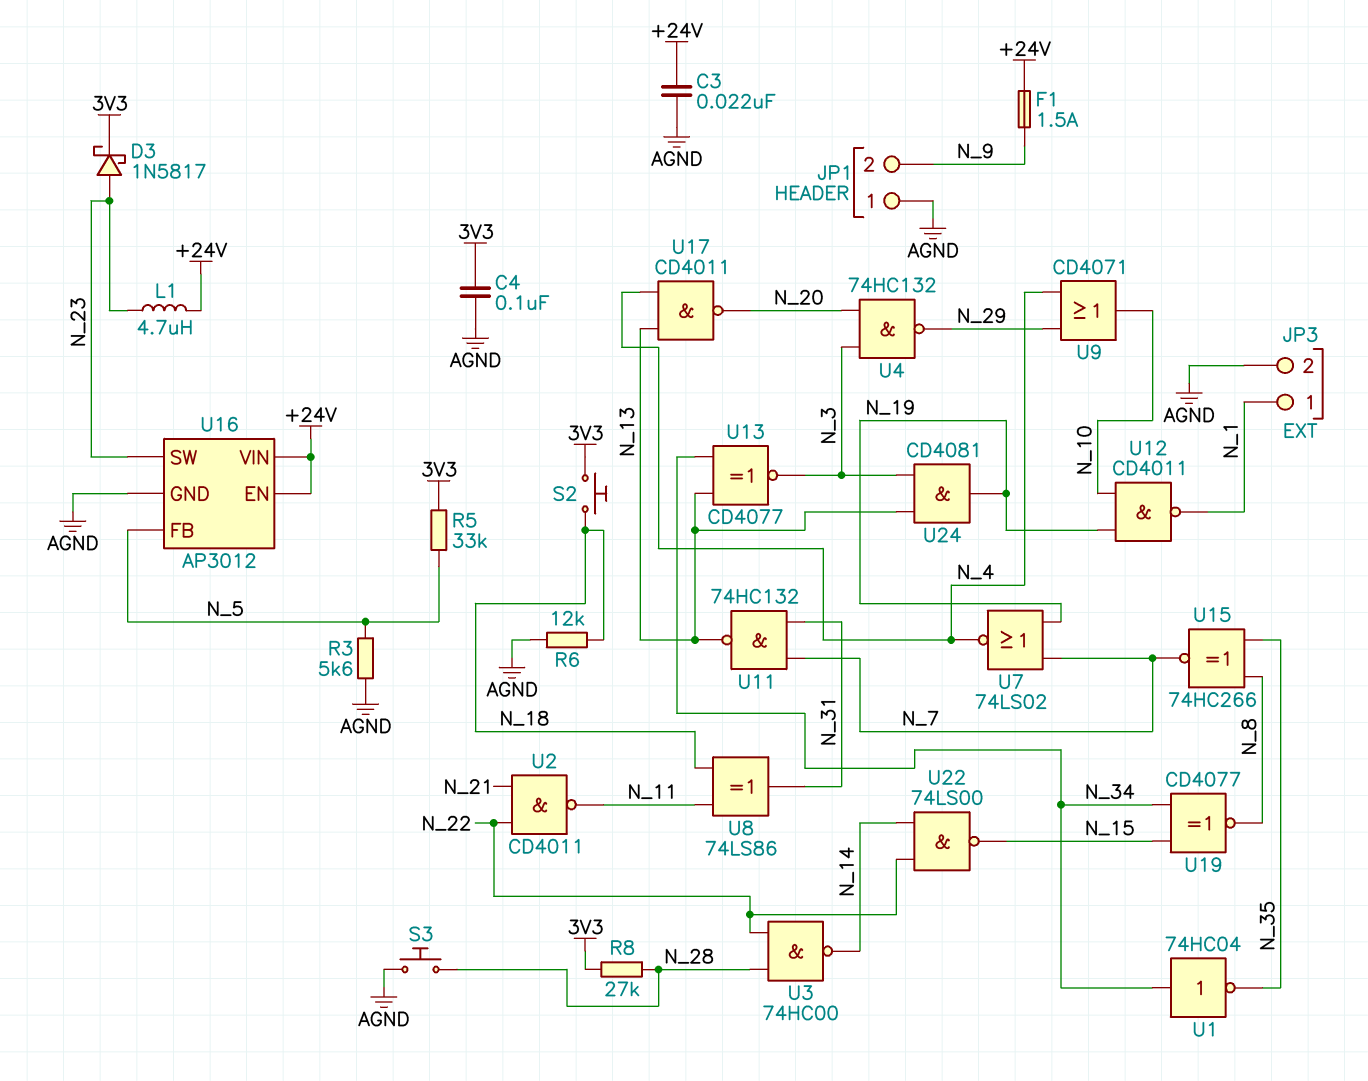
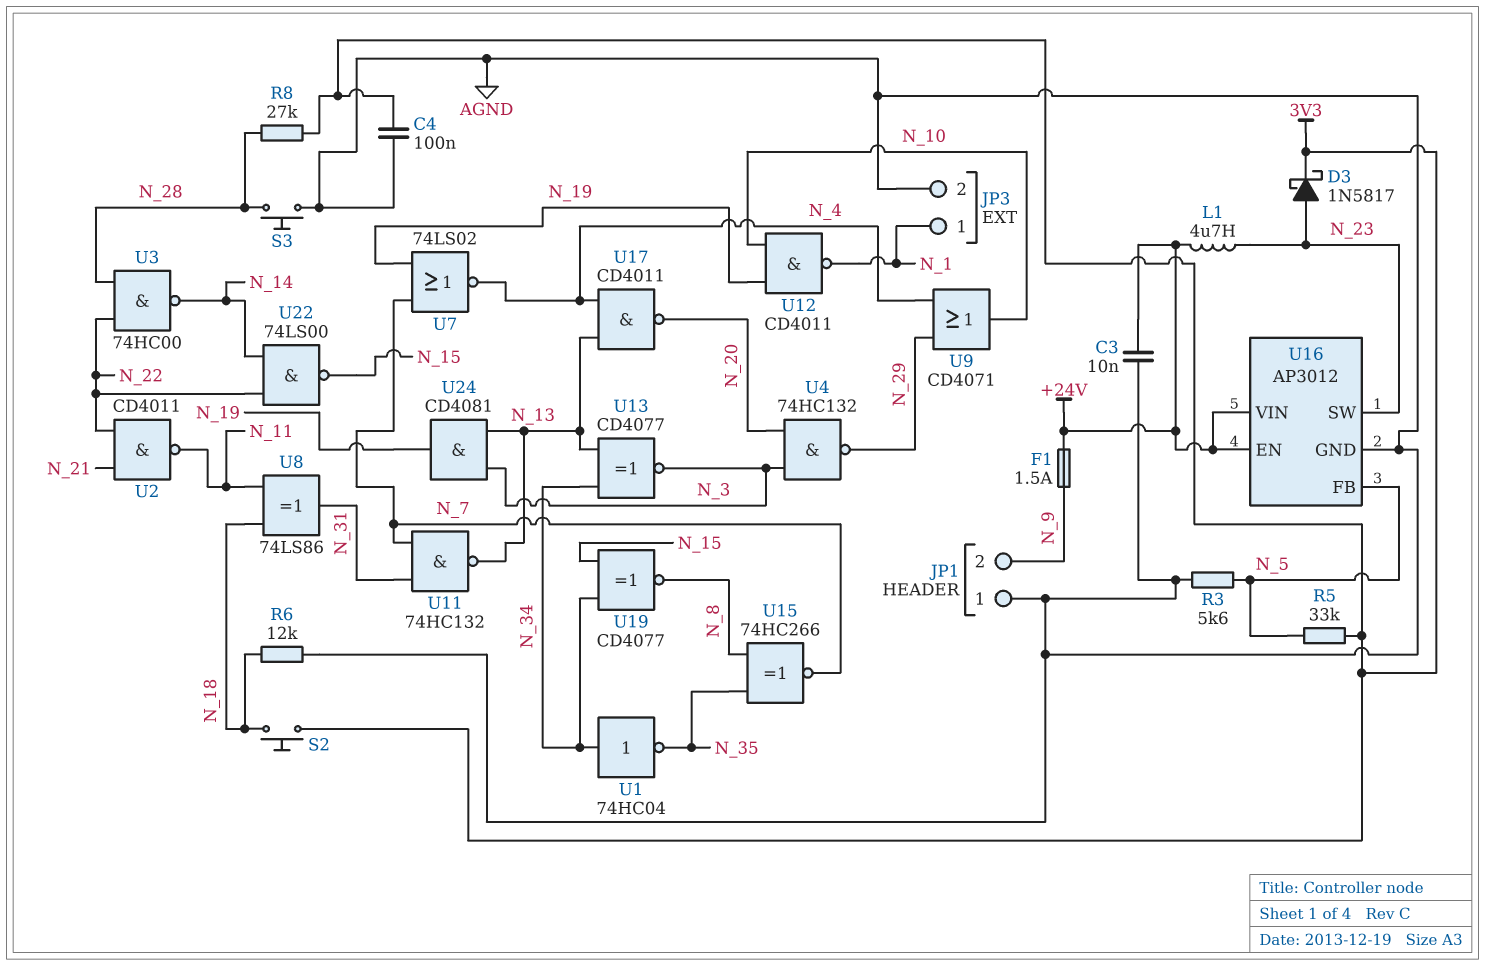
C3: 22nF (+24V, AGND) -> 10nF (+24V, AGND)

